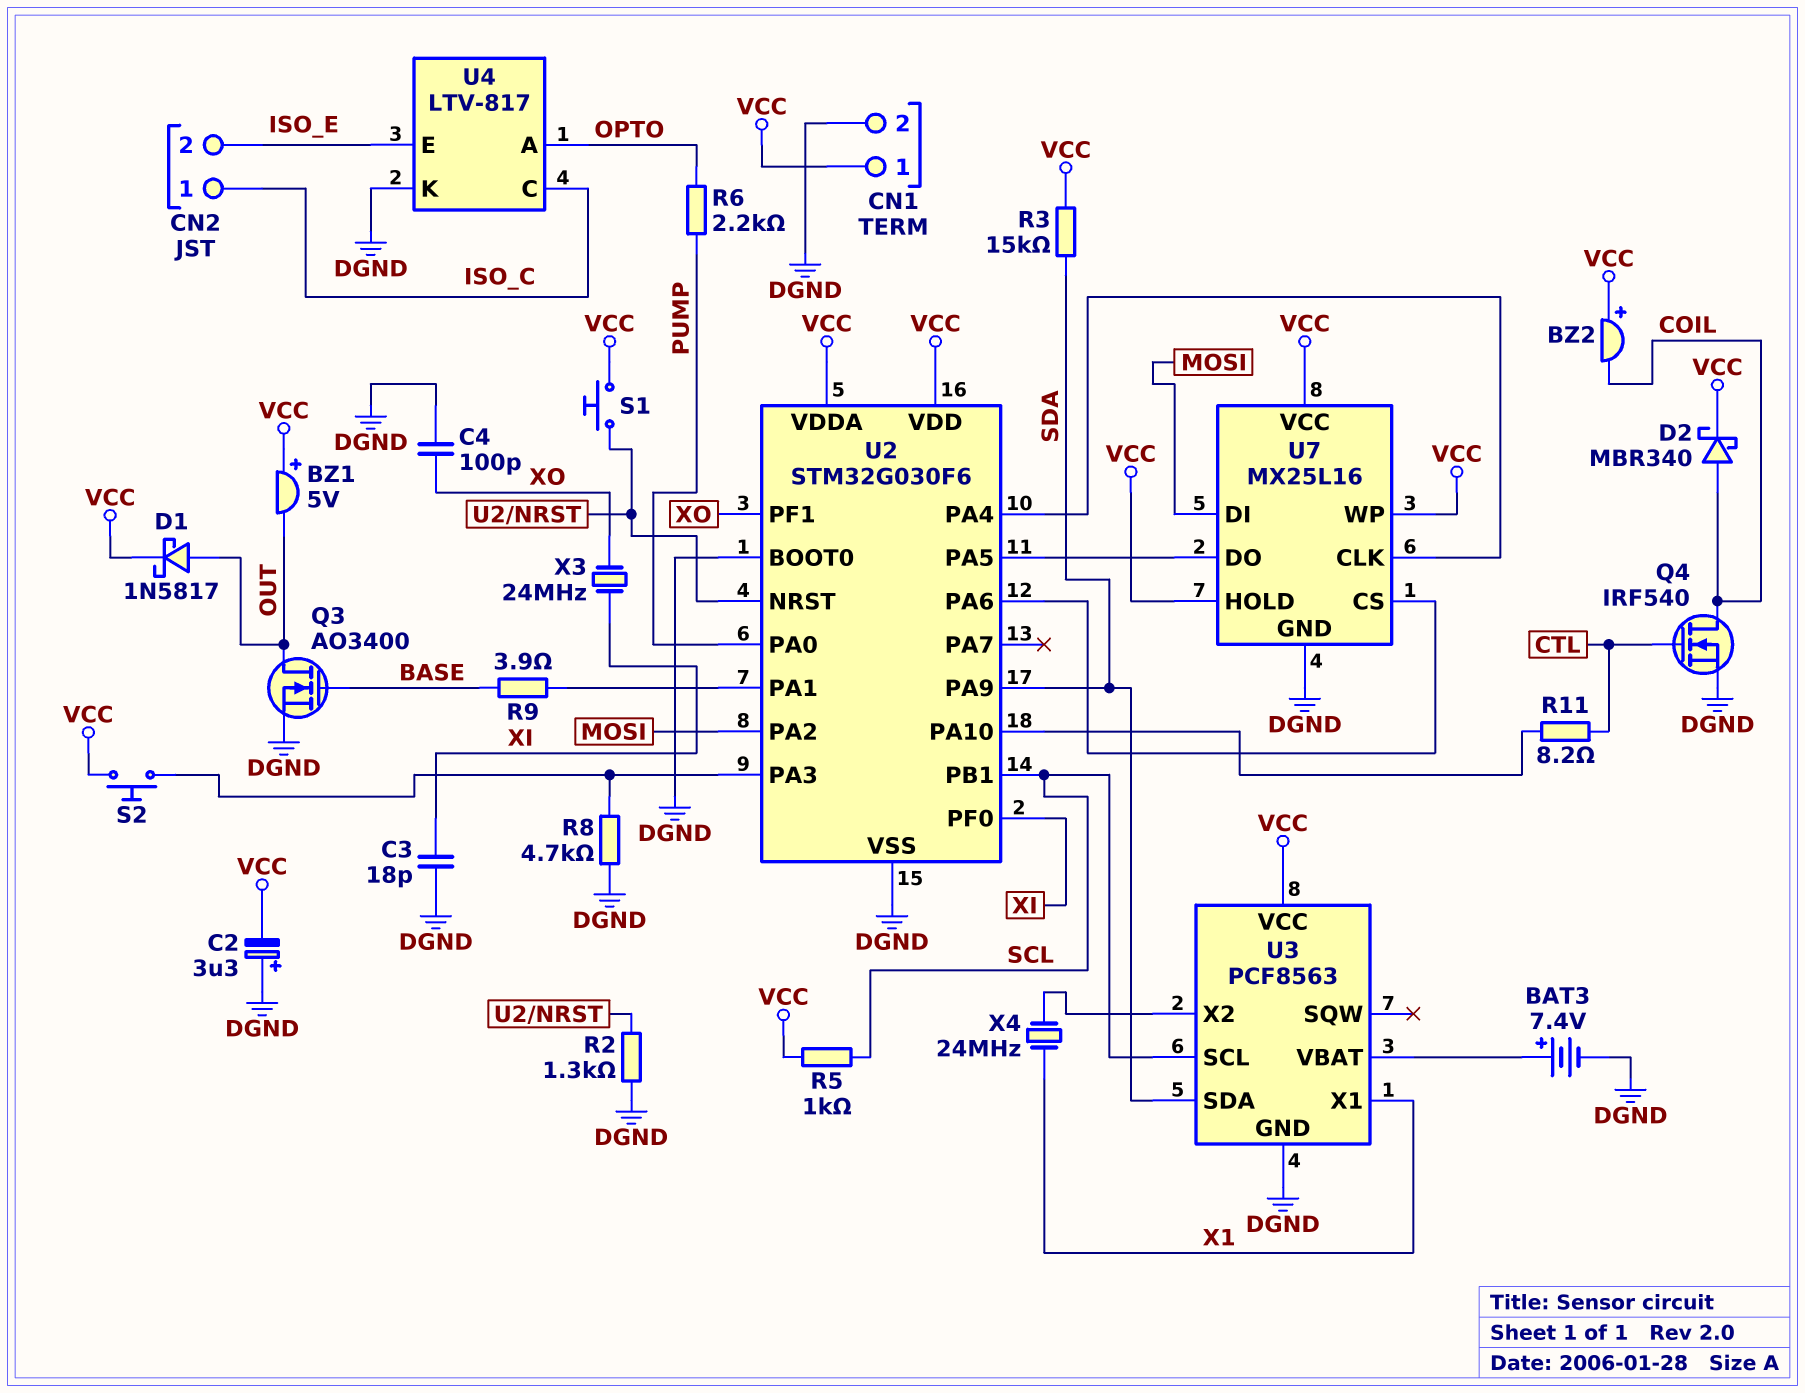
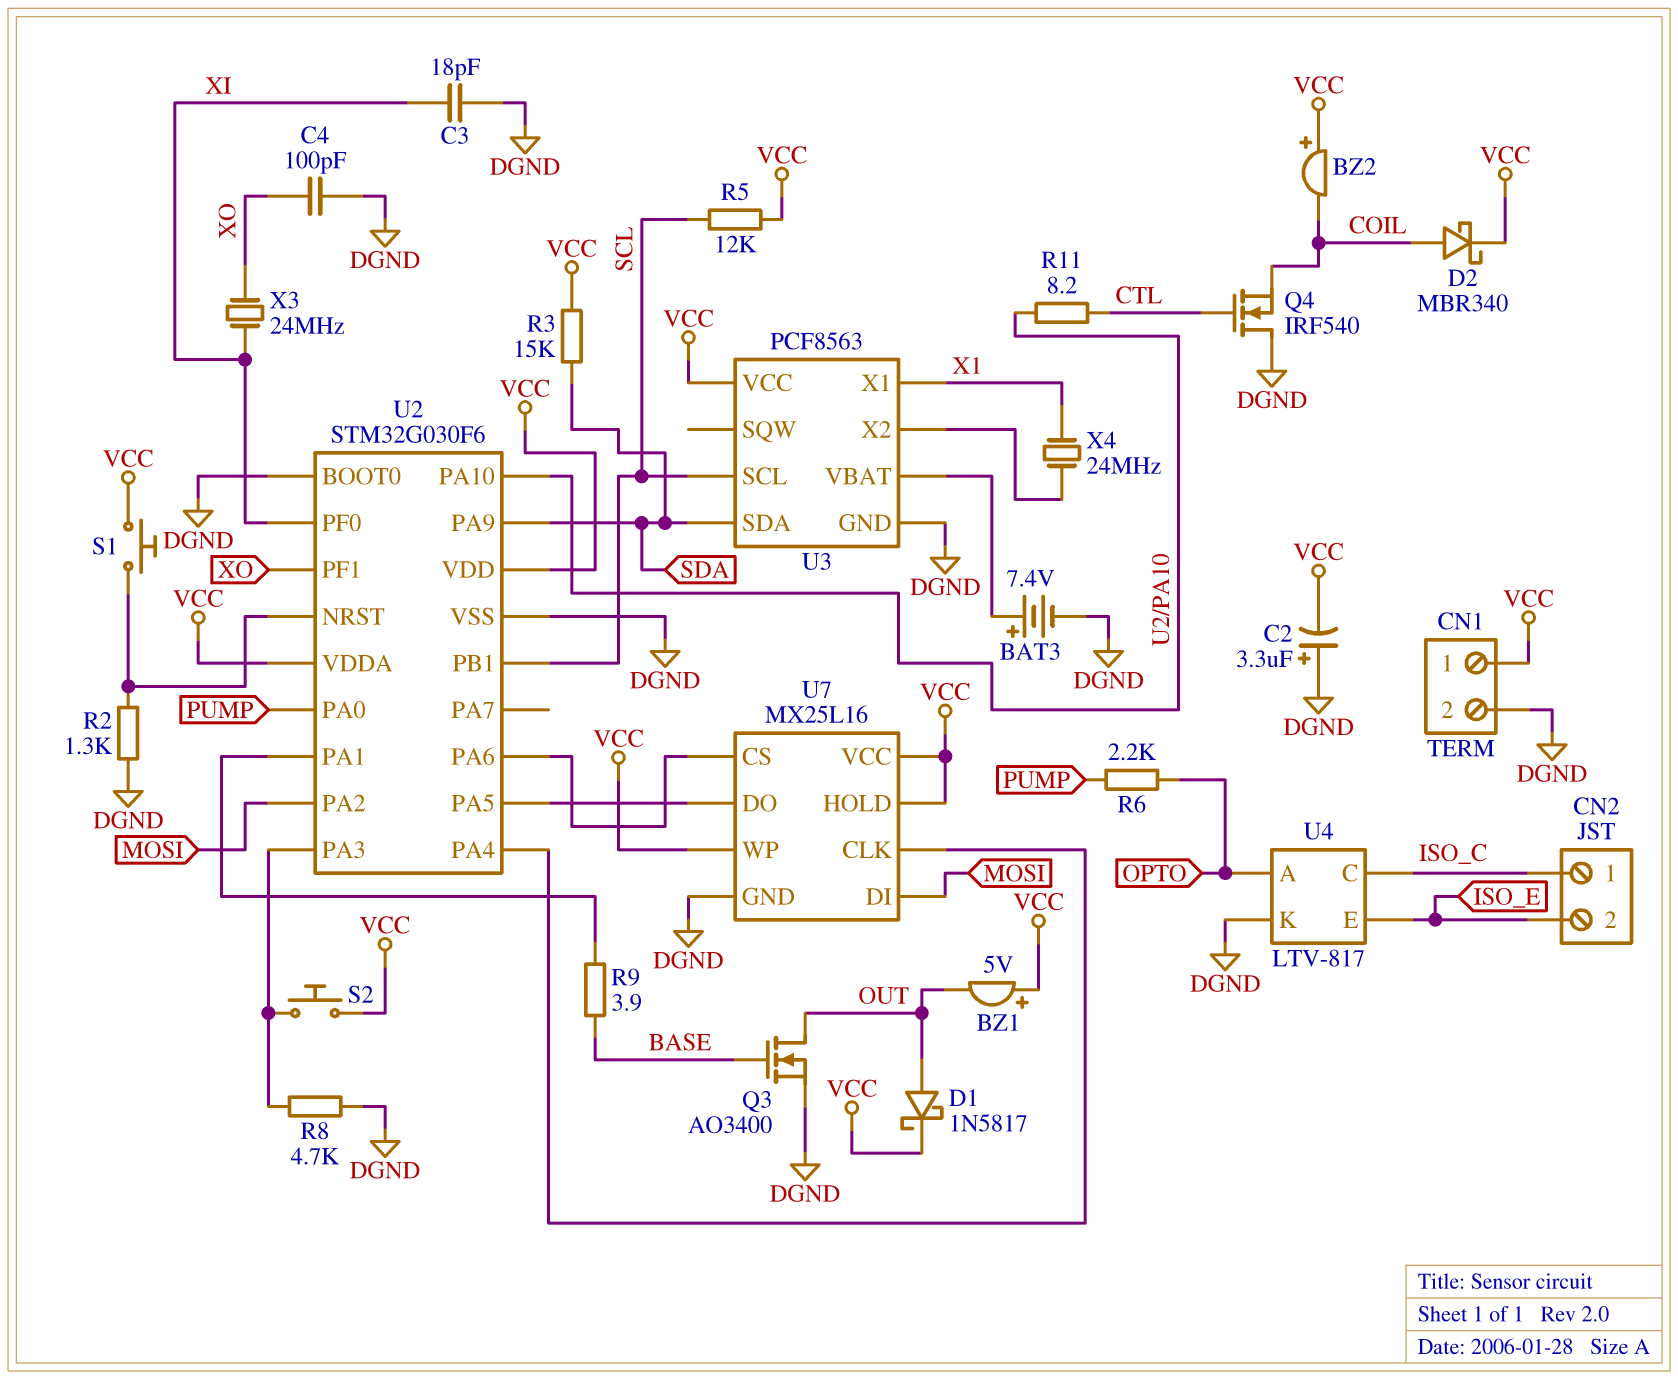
Q4: NMOS IRF540 (G CTL, D COIL, S DGND) -> NMOS IRF540 (G CTL, D DGND, S COIL)
R5: 1k (SCL, VCC) -> 12k (SCL, VCC)

